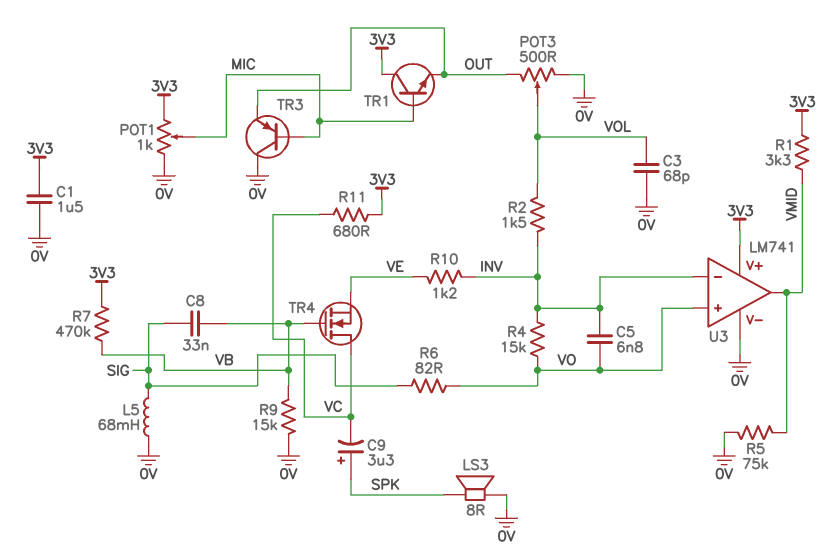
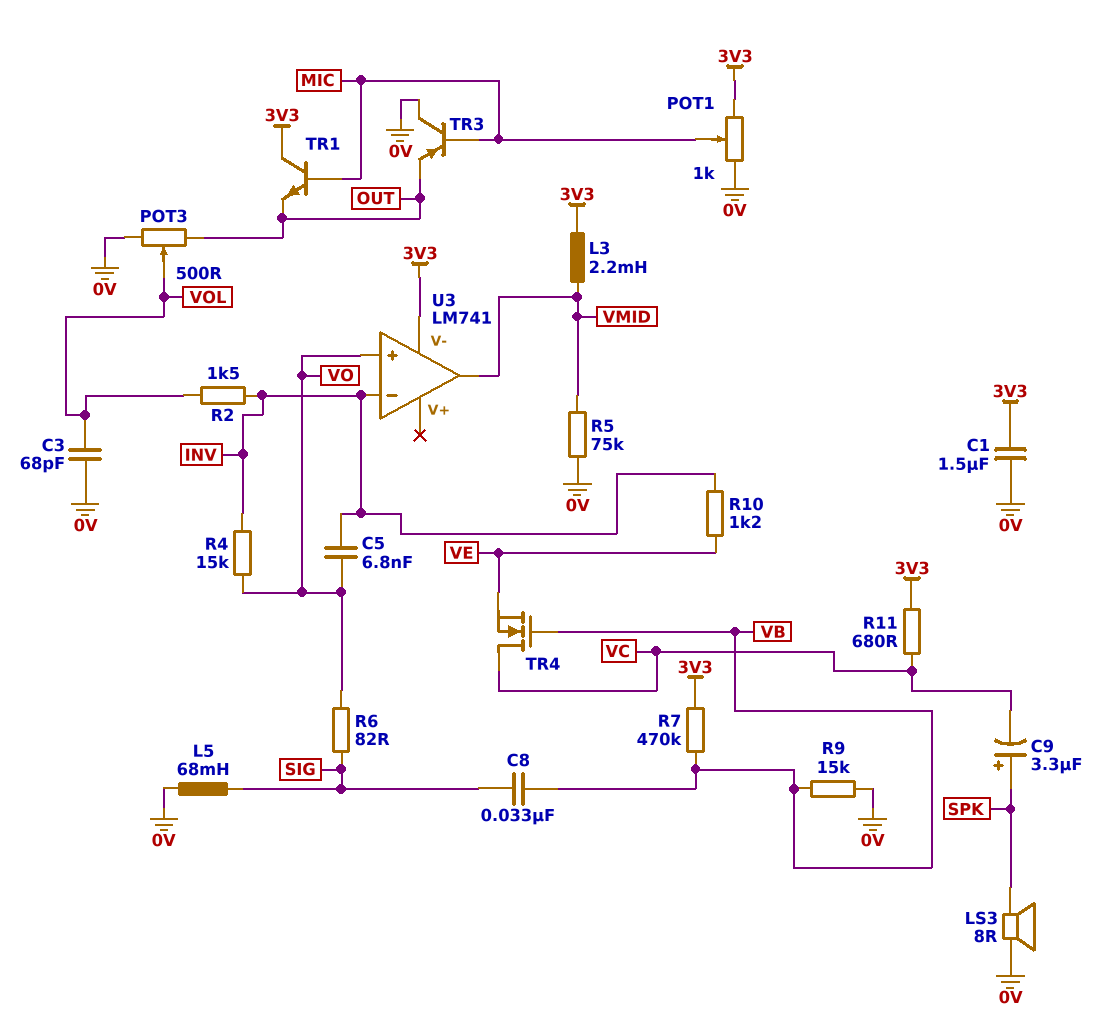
L3: none -> 2.2mH (3V3, VMID)
R1: 3.3k (3V3, VMID) -> none
U3 pin V+: 3V3 -> none
U3 pin V-: 0V -> 3V3

